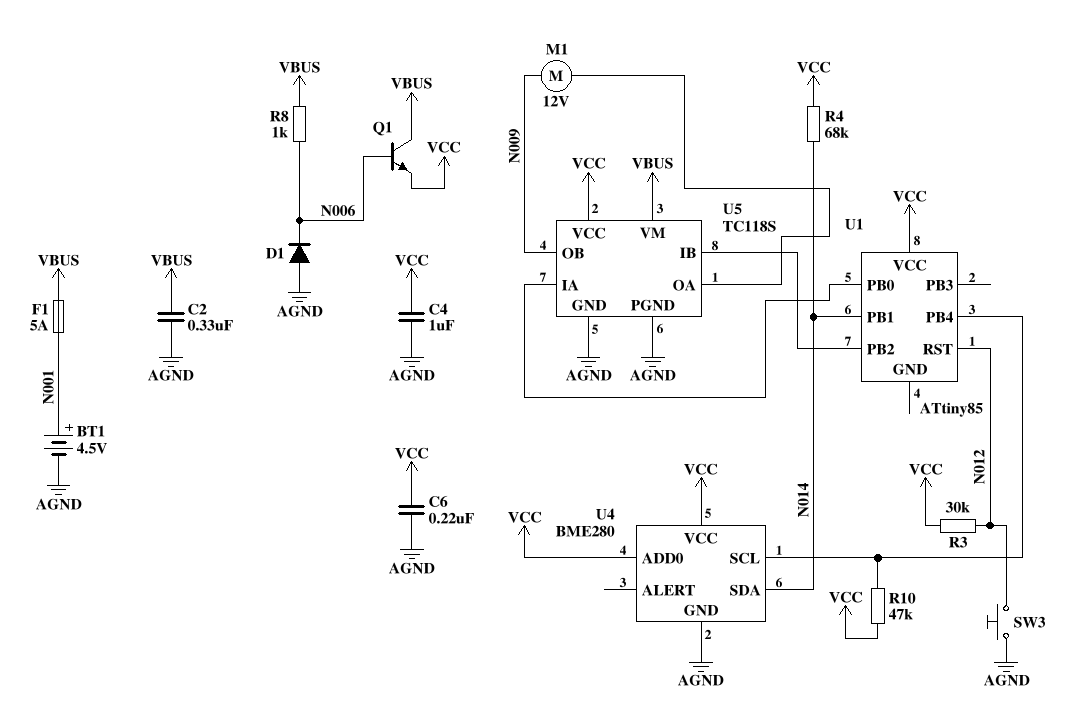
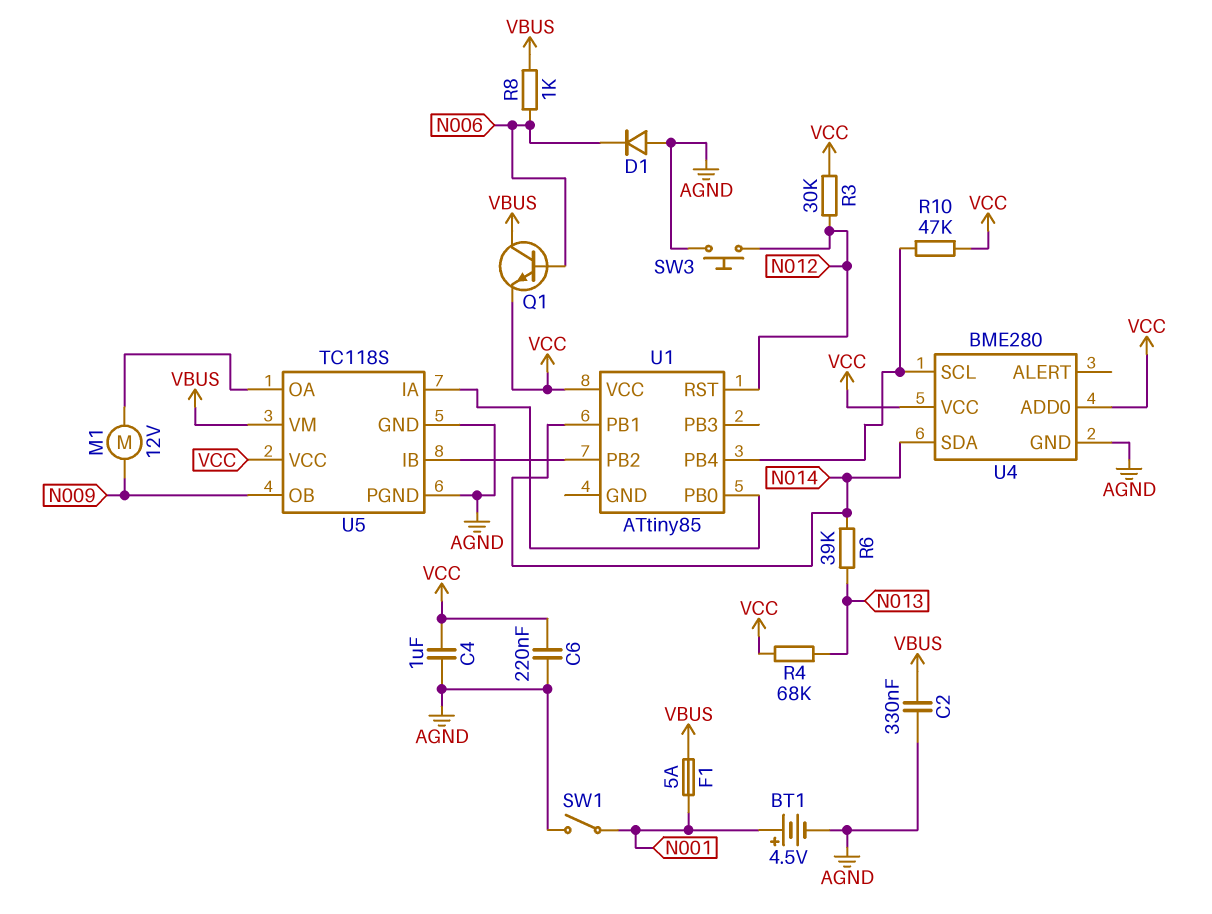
R4: 68k (N014, VCC) -> 68k (N013, VCC)
R6: none -> 39k (N013, N014)
SW1: none -> switch (AGND, N001)

